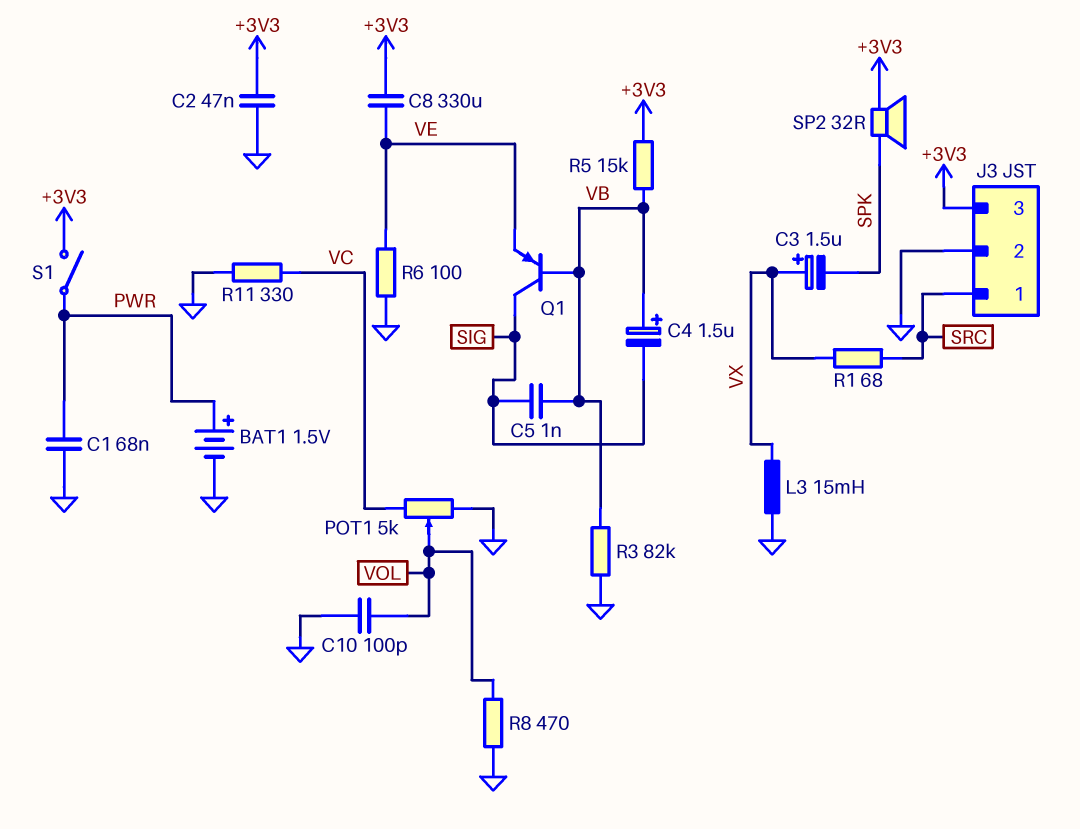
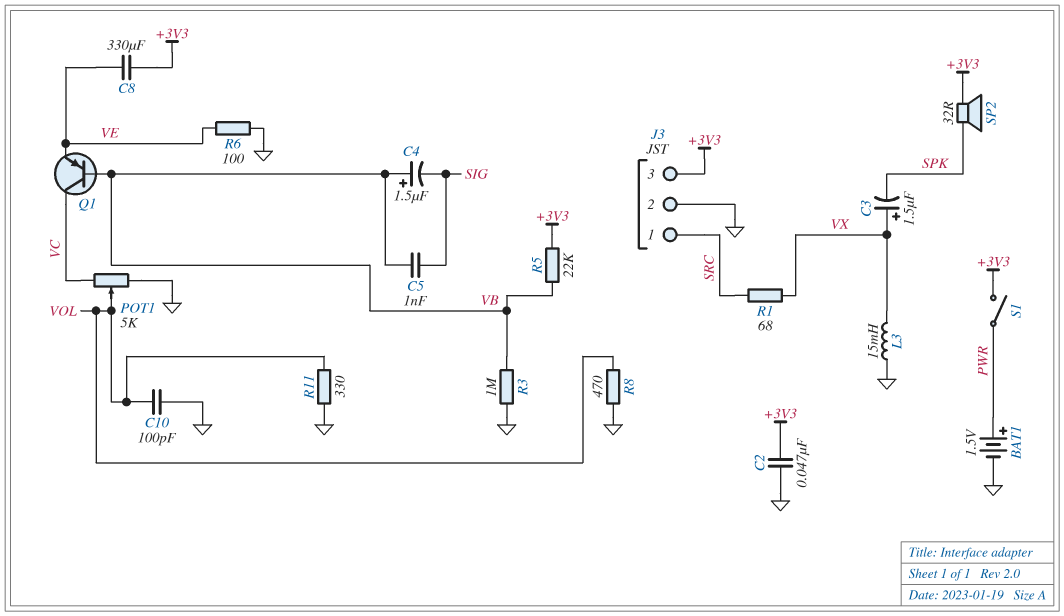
C1: 68nF (GND, PWR) -> none
Q1: PNP (B VB, C SIG, E VE) -> PNP (B VB, C VC, E VE)
R3: 82k (GND, VB) -> 1M (GND, VB)
R5: 15k (+3V3, VB) -> 22k (+3V3, VB)
R11: 330 (GND, VC) -> 330 (GND, VOL)

